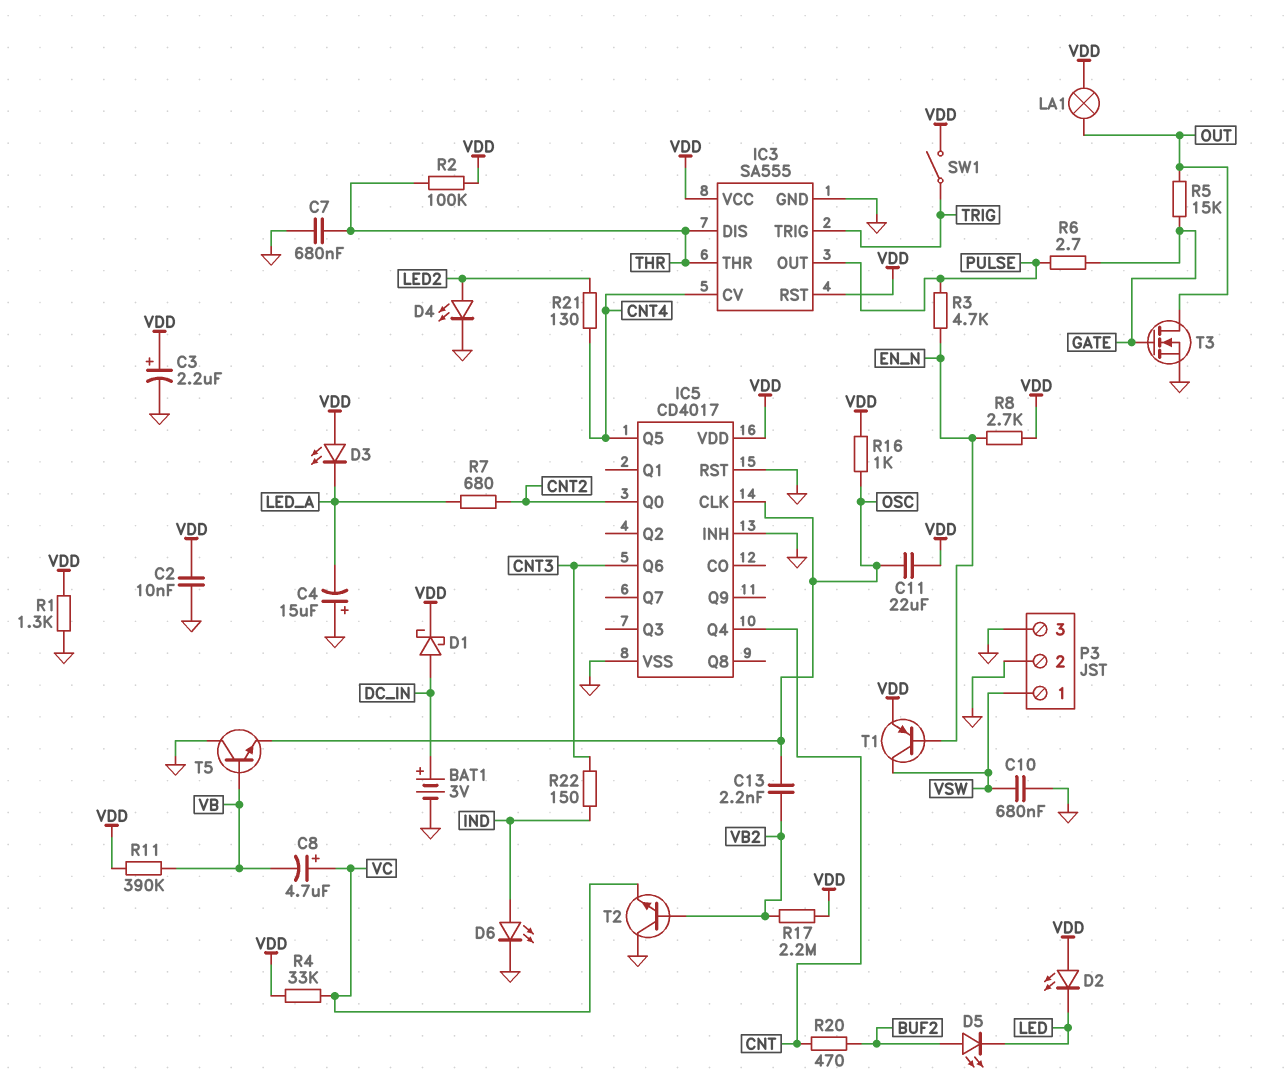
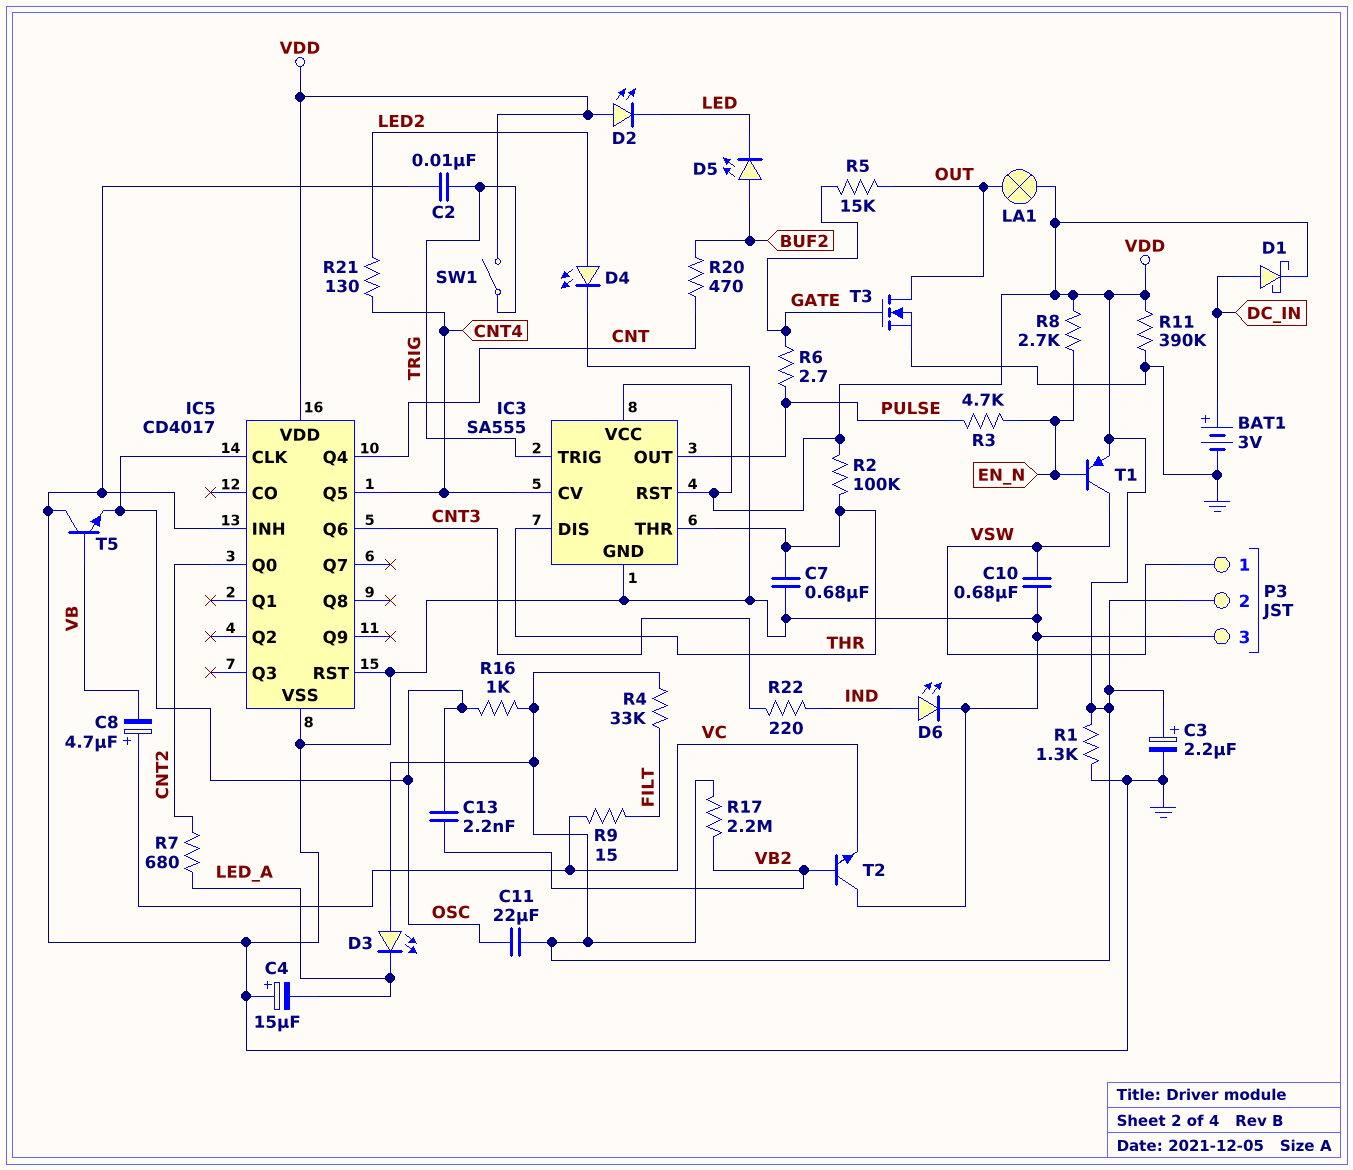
C2: 10nF (GND, VDD) -> 10nF (GND, TRIG)
P3 pin 2: GND -> VDD
R4: 33k (VC, VDD) -> 33k (FILT, VDD)
R9: none -> 15 (FILT, VC)
R11: 390k (VB, VDD) -> 390k (GND, VDD)
R22: 150 (CNT3, IND) -> 220 (CNT3, IND)

